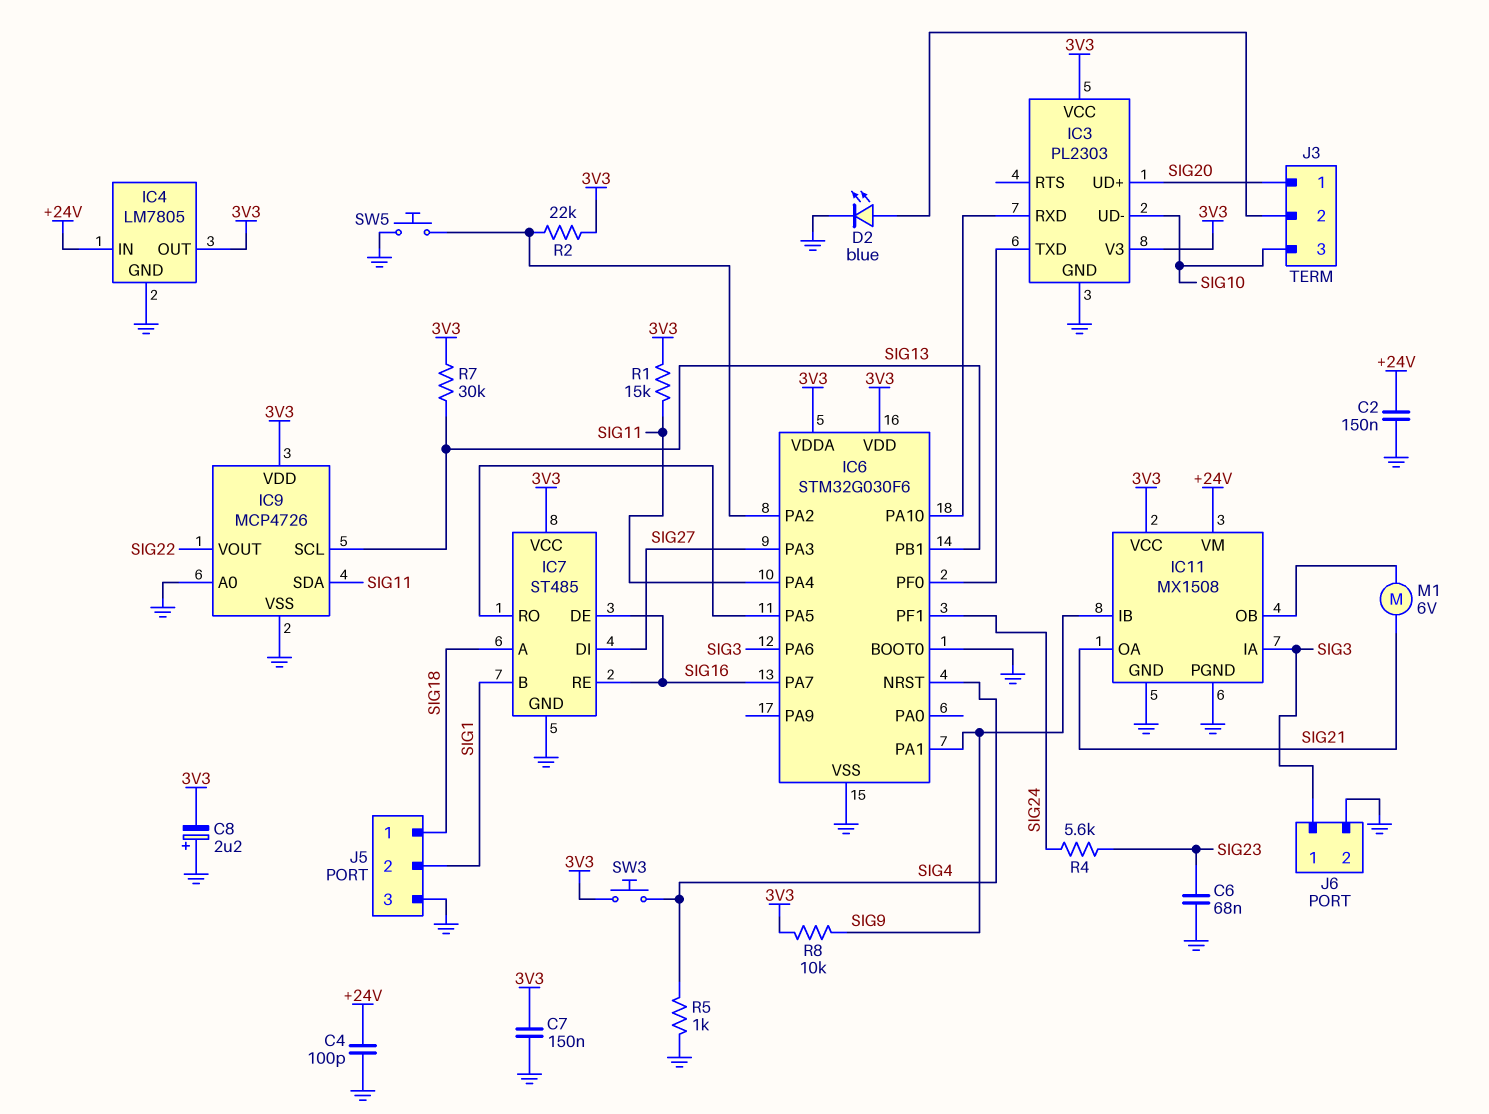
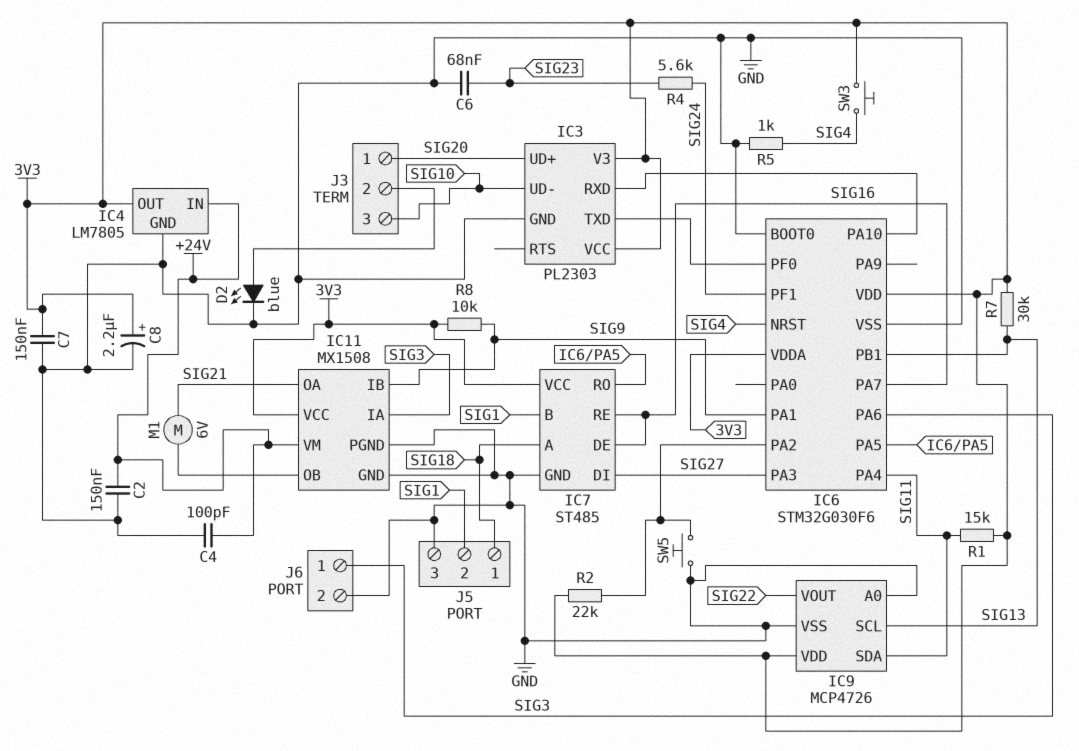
C8: 2.2uF (plus GND, minus 3V3) -> 2.2uF (plus 3V3, minus GND)

